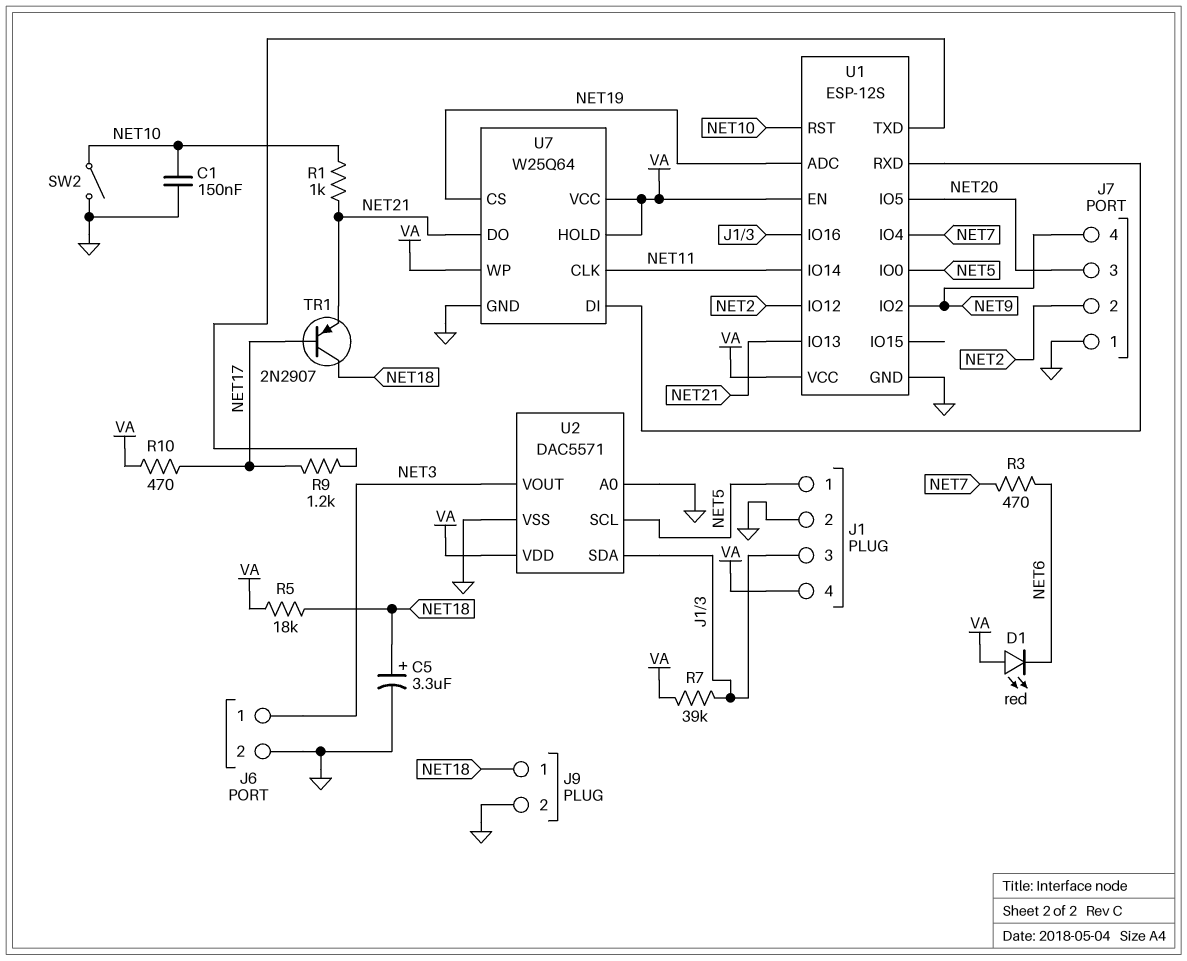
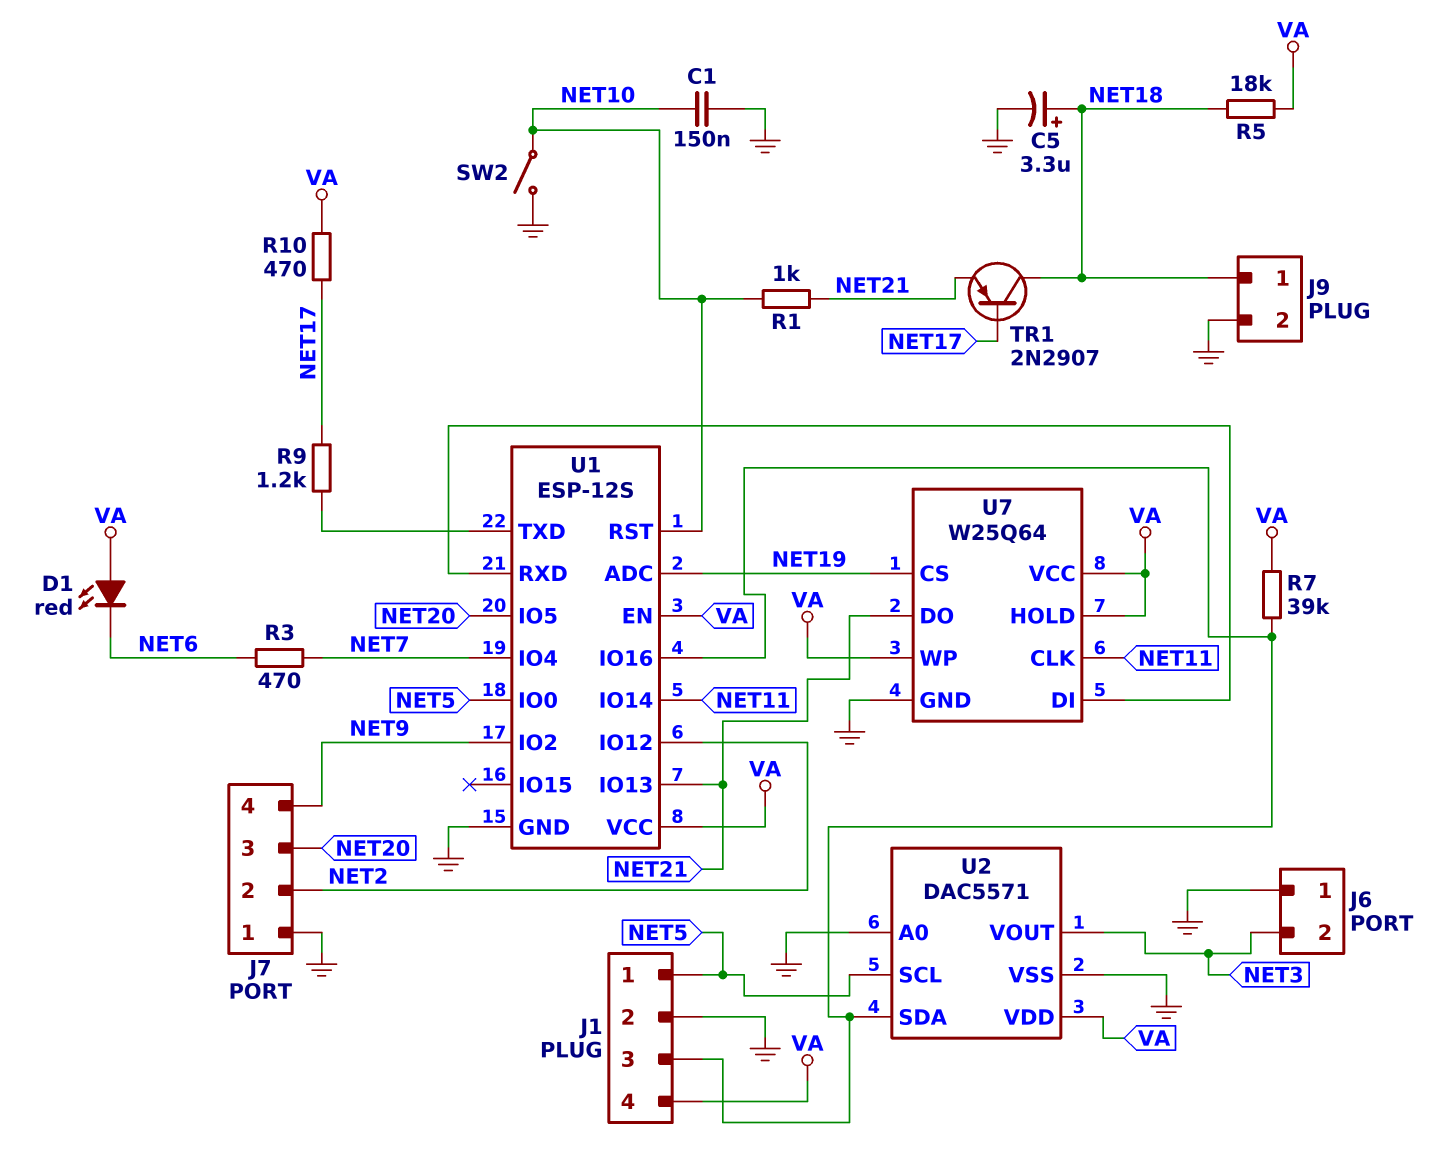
J6 pin 1: NET3 -> GND
J6 pin 2: GND -> NET3

